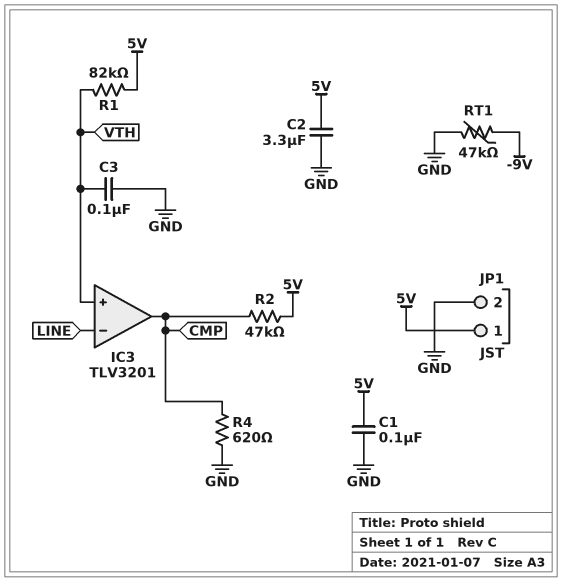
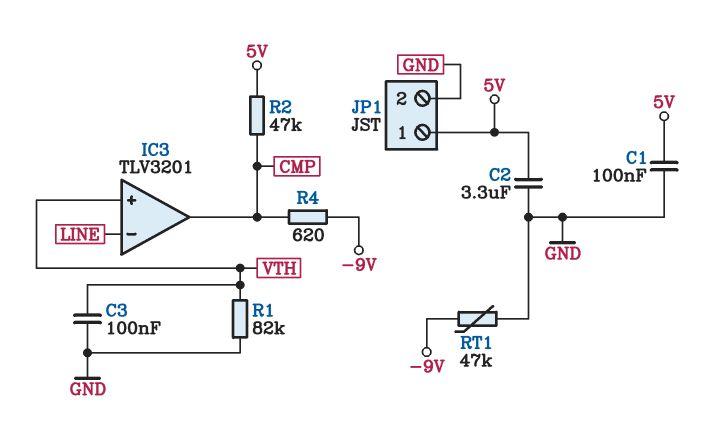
R1: 82k (5V, VTH) -> 82k (GND, VTH)
R4: 620 (CMP, GND) -> 620 (-9V, CMP)

